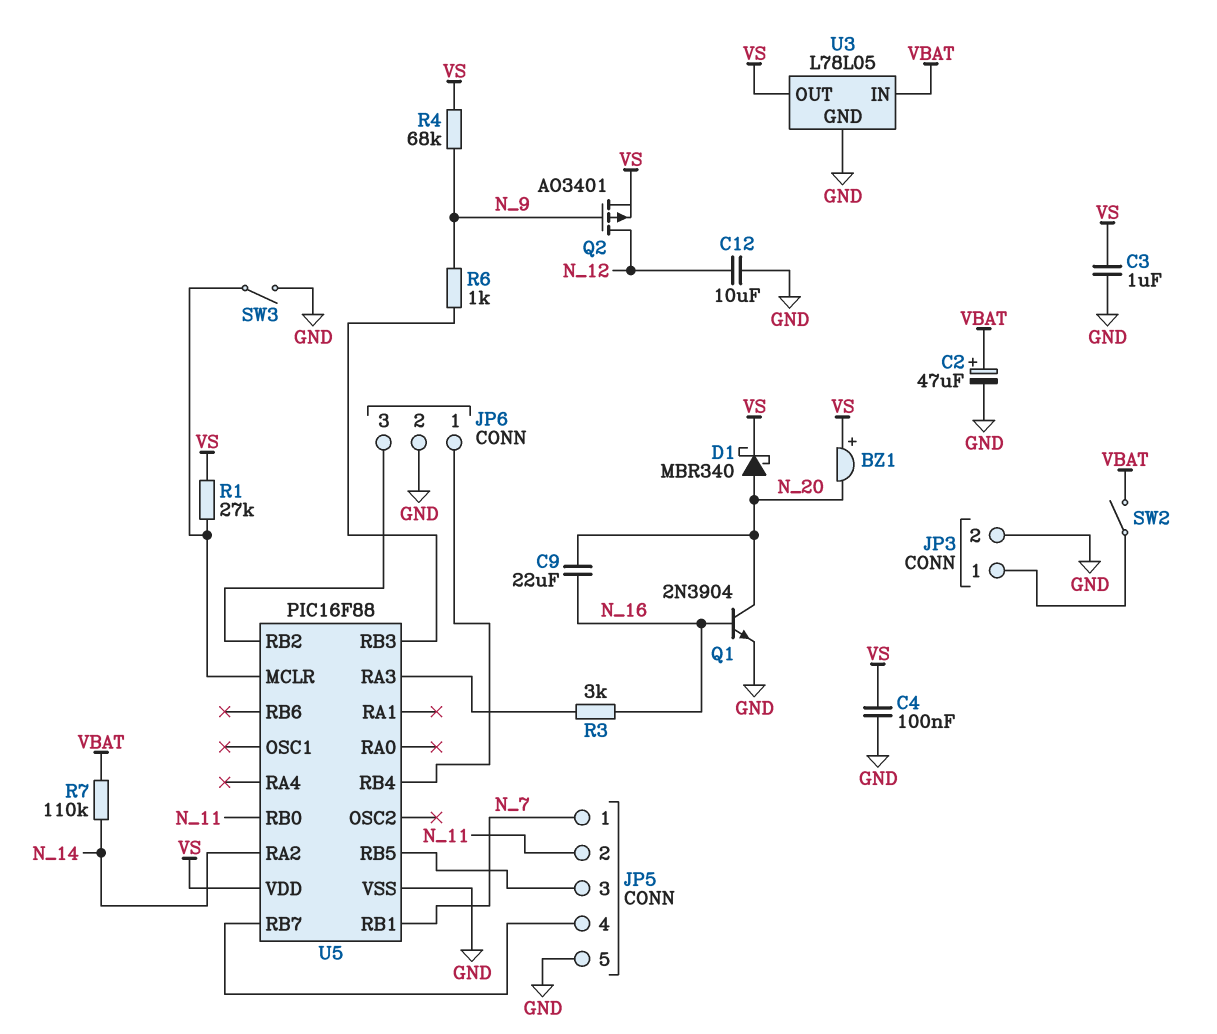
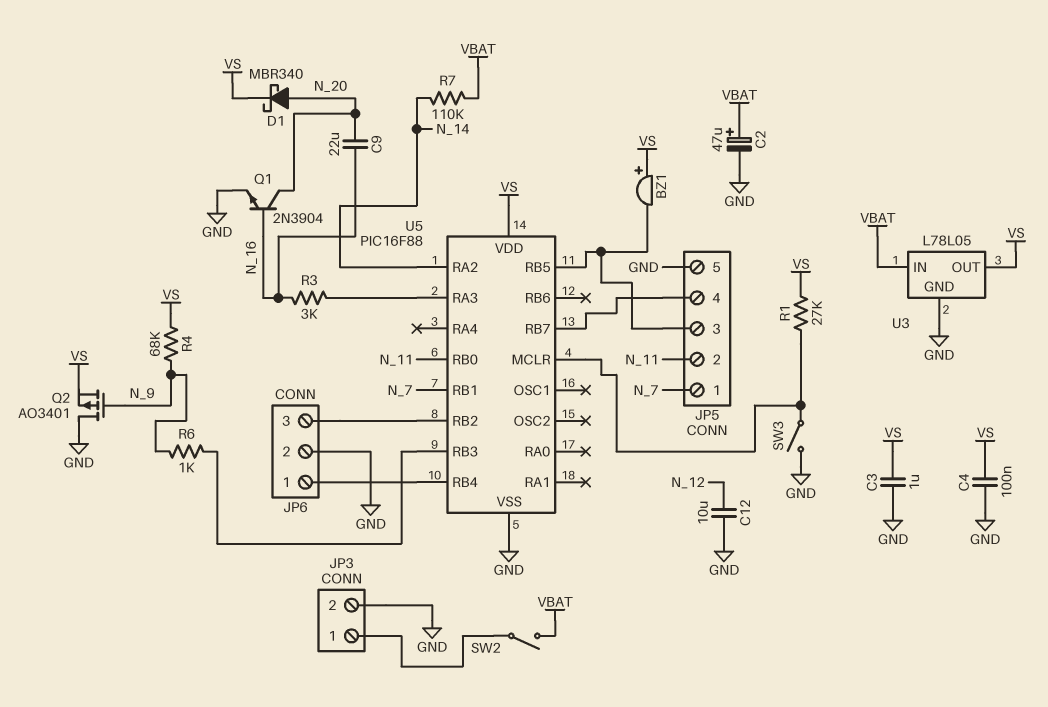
BZ1: buzzer (plus VS, minus N_20) -> buzzer (plus VS, minus JP5/3)
Q2: PMOS AO3401 (G N_9, D N_12, S VS) -> PMOS AO3401 (G N_9, D GND, S VS)

